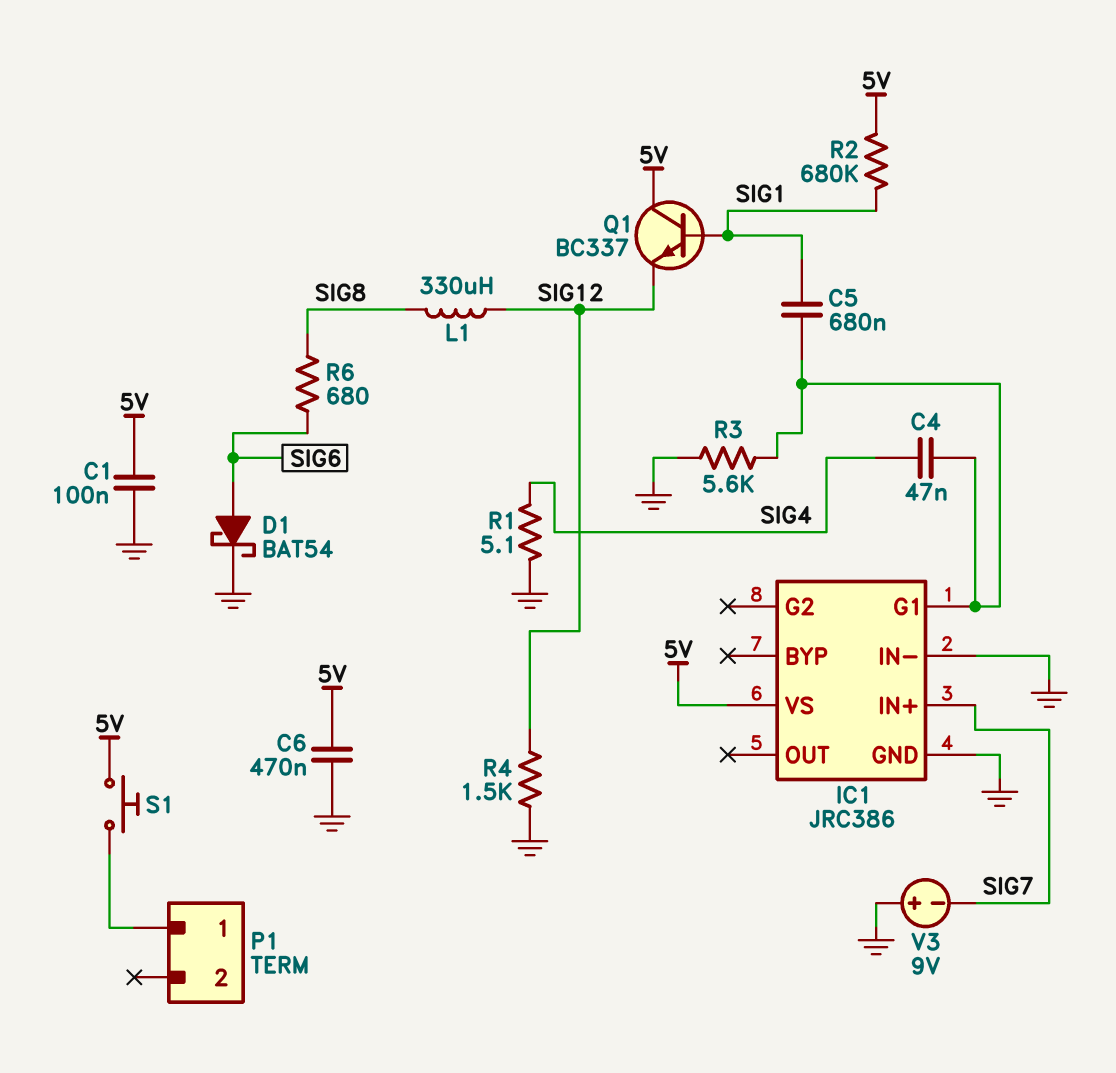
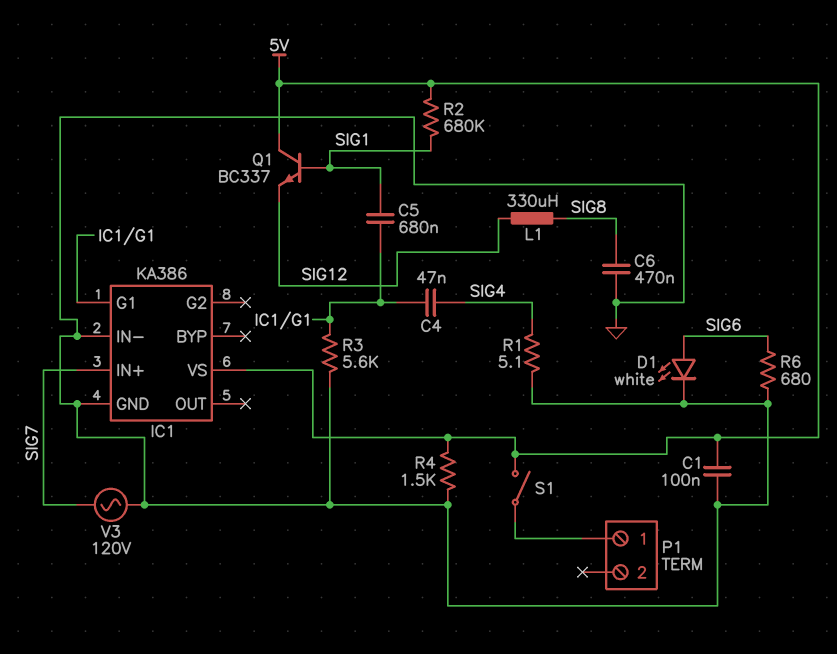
C6: 470nF (5V, GND) -> 470nF (GND, SIG8)
D1: schottky BAT54 (A SIG6, K GND) -> LED white (A SIG6, K GND)
IC1: JRC386 -> KA386
R4: 1.5k (GND, SIG12) -> 1.5k (5V, GND)
R6: 680 (SIG6, SIG8) -> 680 (GND, SIG6)
S1: button (5V, P1/1) -> switch (5V, P1/1)
V3: 9V (plus GND, minus SIG7) -> AC 120V (GND, SIG7)

